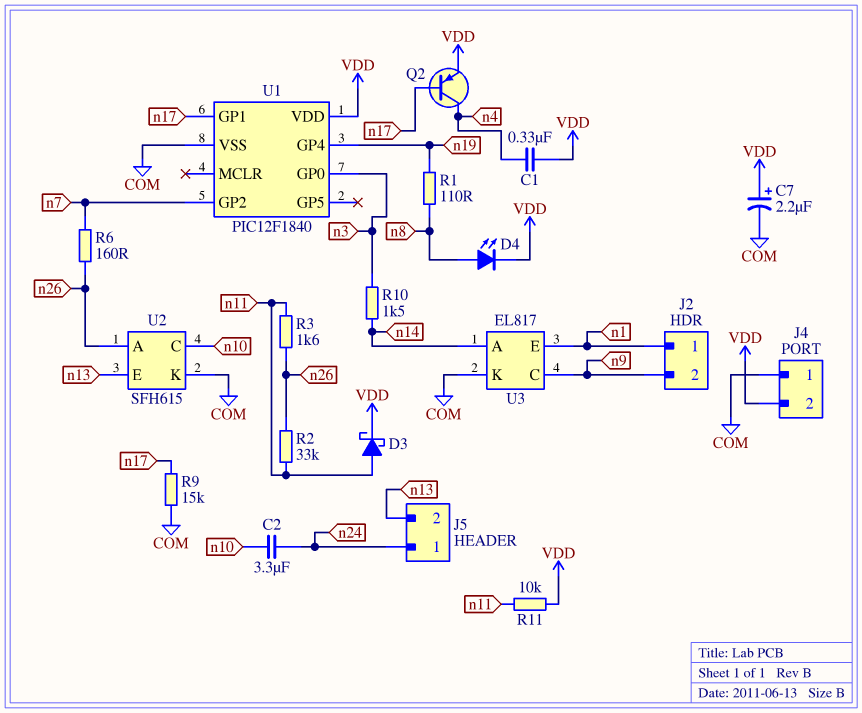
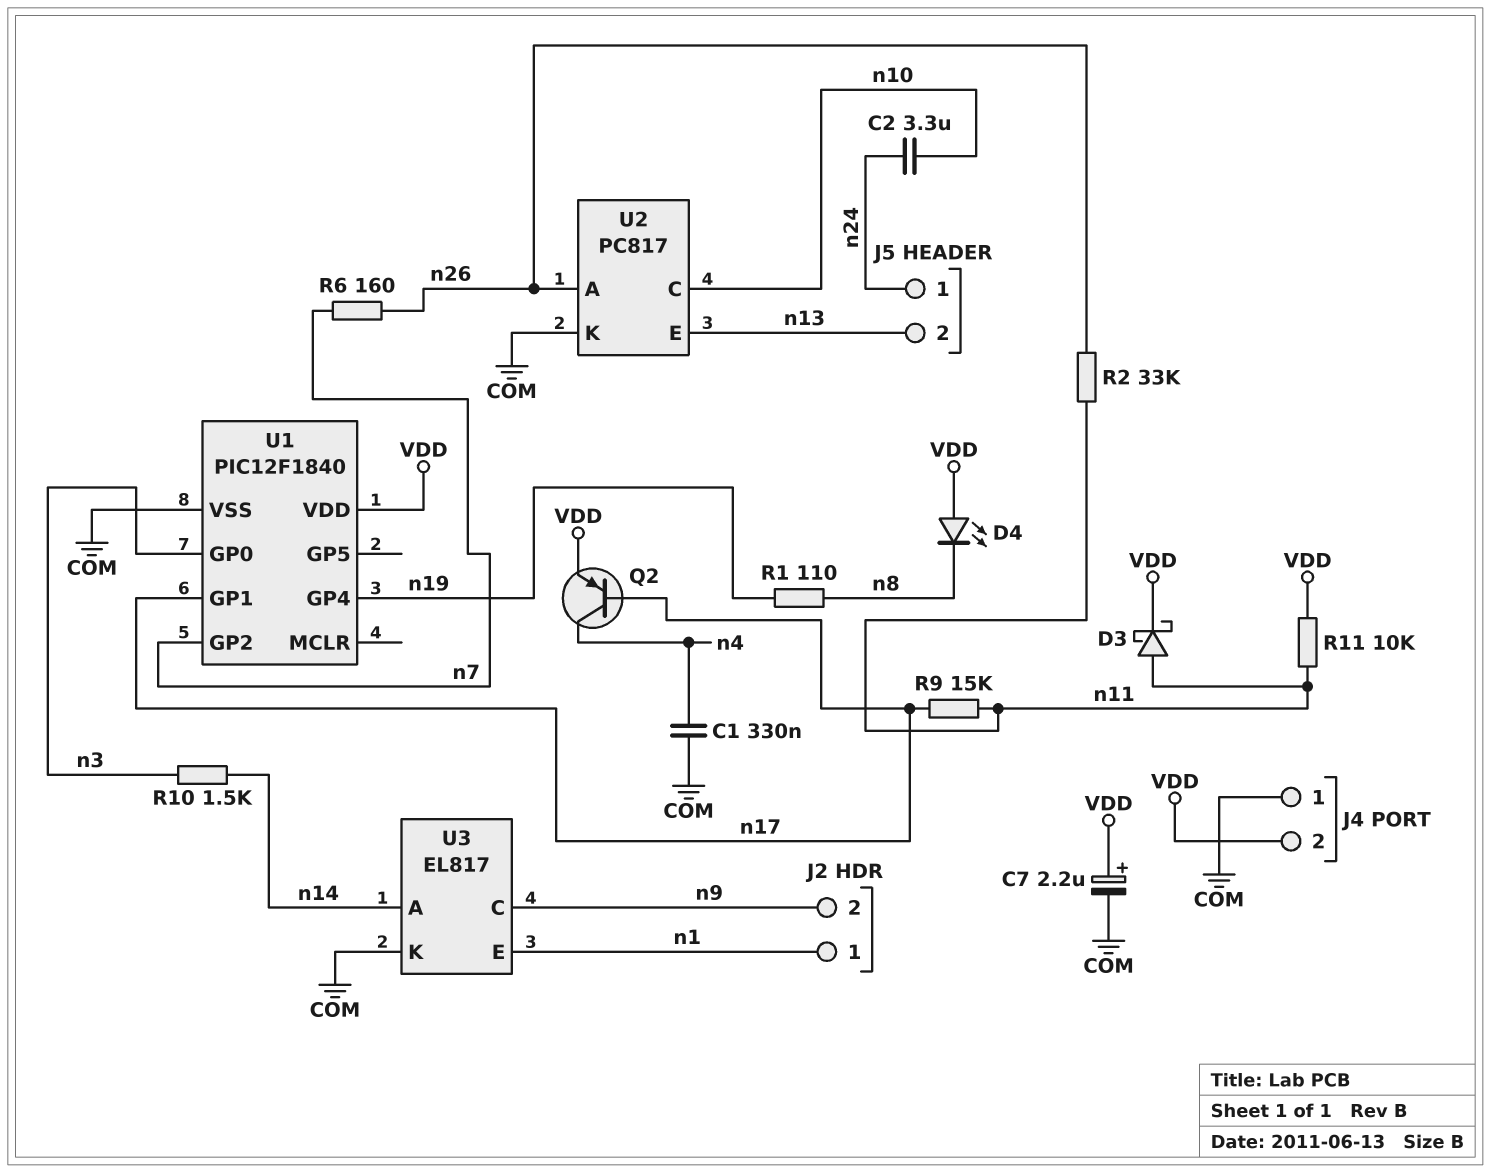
C1: 330nF (VDD, n4) -> 330nF (COM, n4)
D4: LED (A n8, K VDD) -> LED (A VDD, K n8)
R3: 1.6k (n11, n26) -> none
R9: 15k (COM, n17) -> 15k (n11, n17)
U2: SFH615 -> PC817

